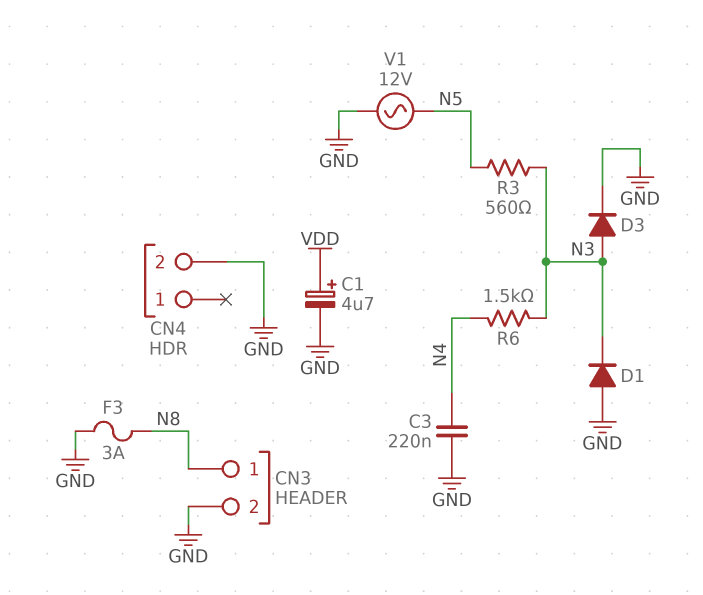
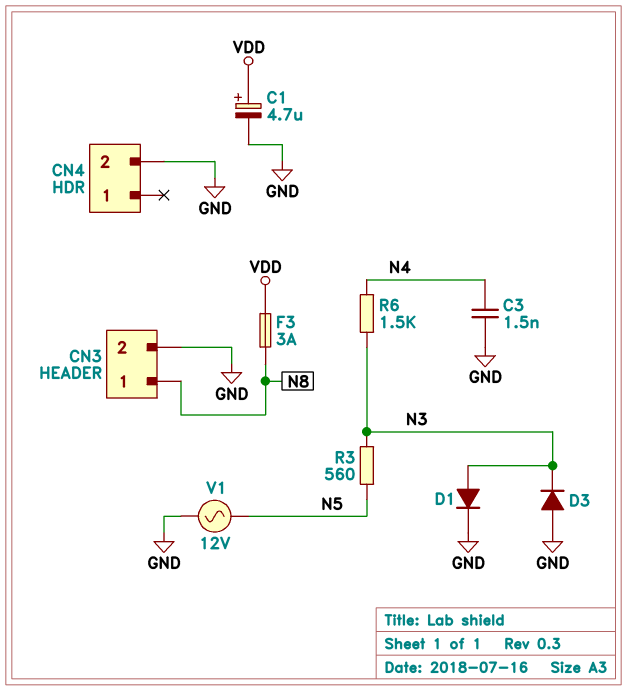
C3: 220nF (GND, N4) -> 1.5nF (GND, N4)
D1: diode (A GND, K N3) -> diode (A N3, K GND)
D3: diode (A N3, K GND) -> diode (A GND, K N3)
F3: 3A (GND, N8) -> 3A (N8, VDD)

